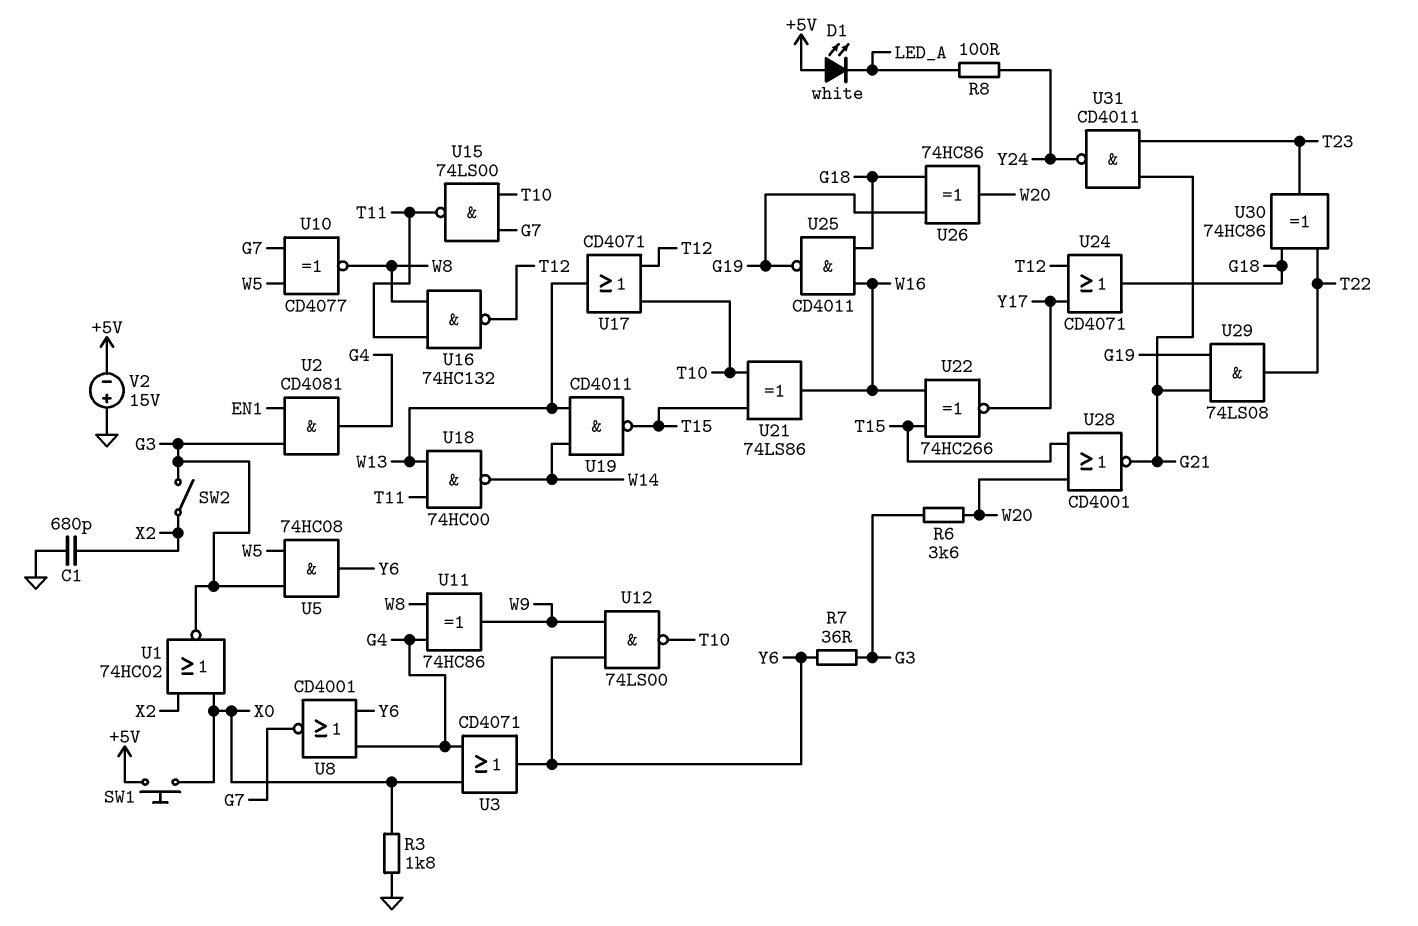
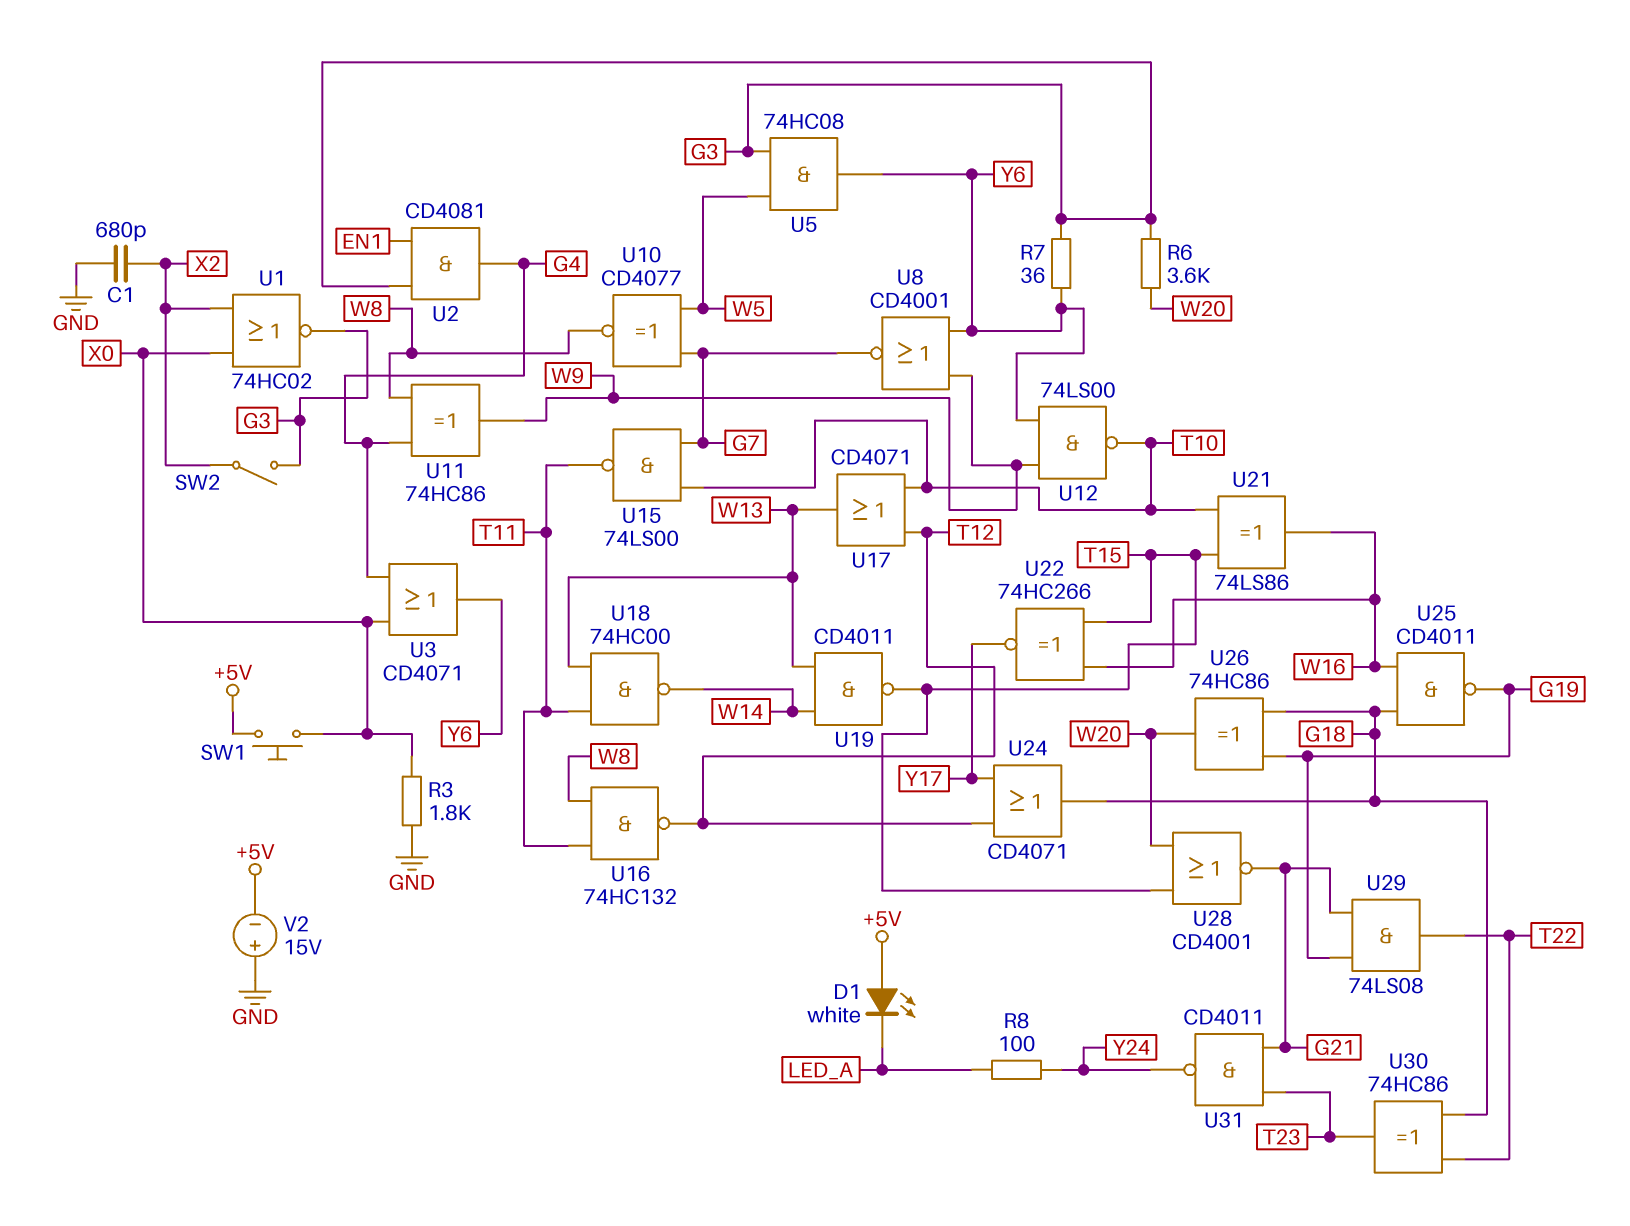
U8: NOR CD4001 (in G4, in Y6, out G7) -> NOR CD4001 (in W9, in Y6, out G7)

